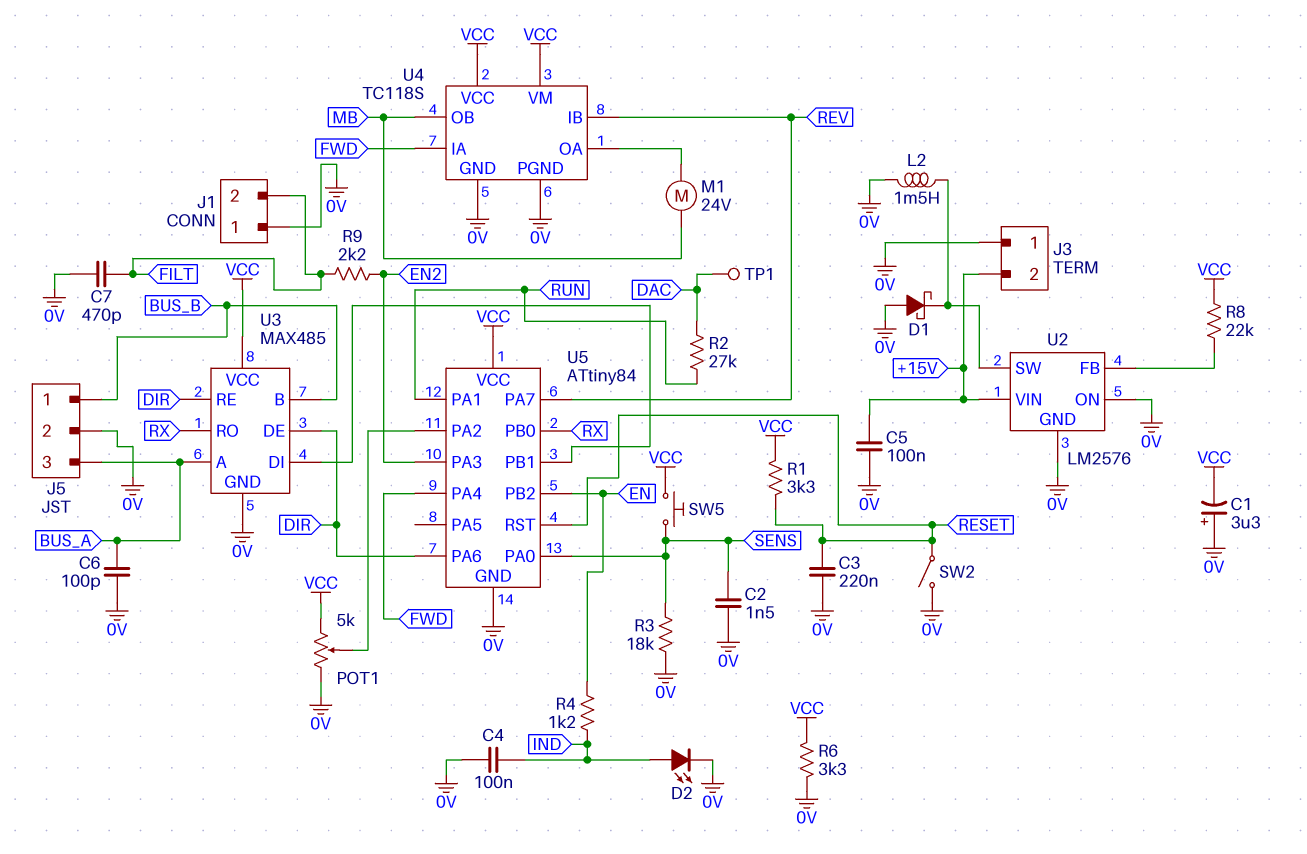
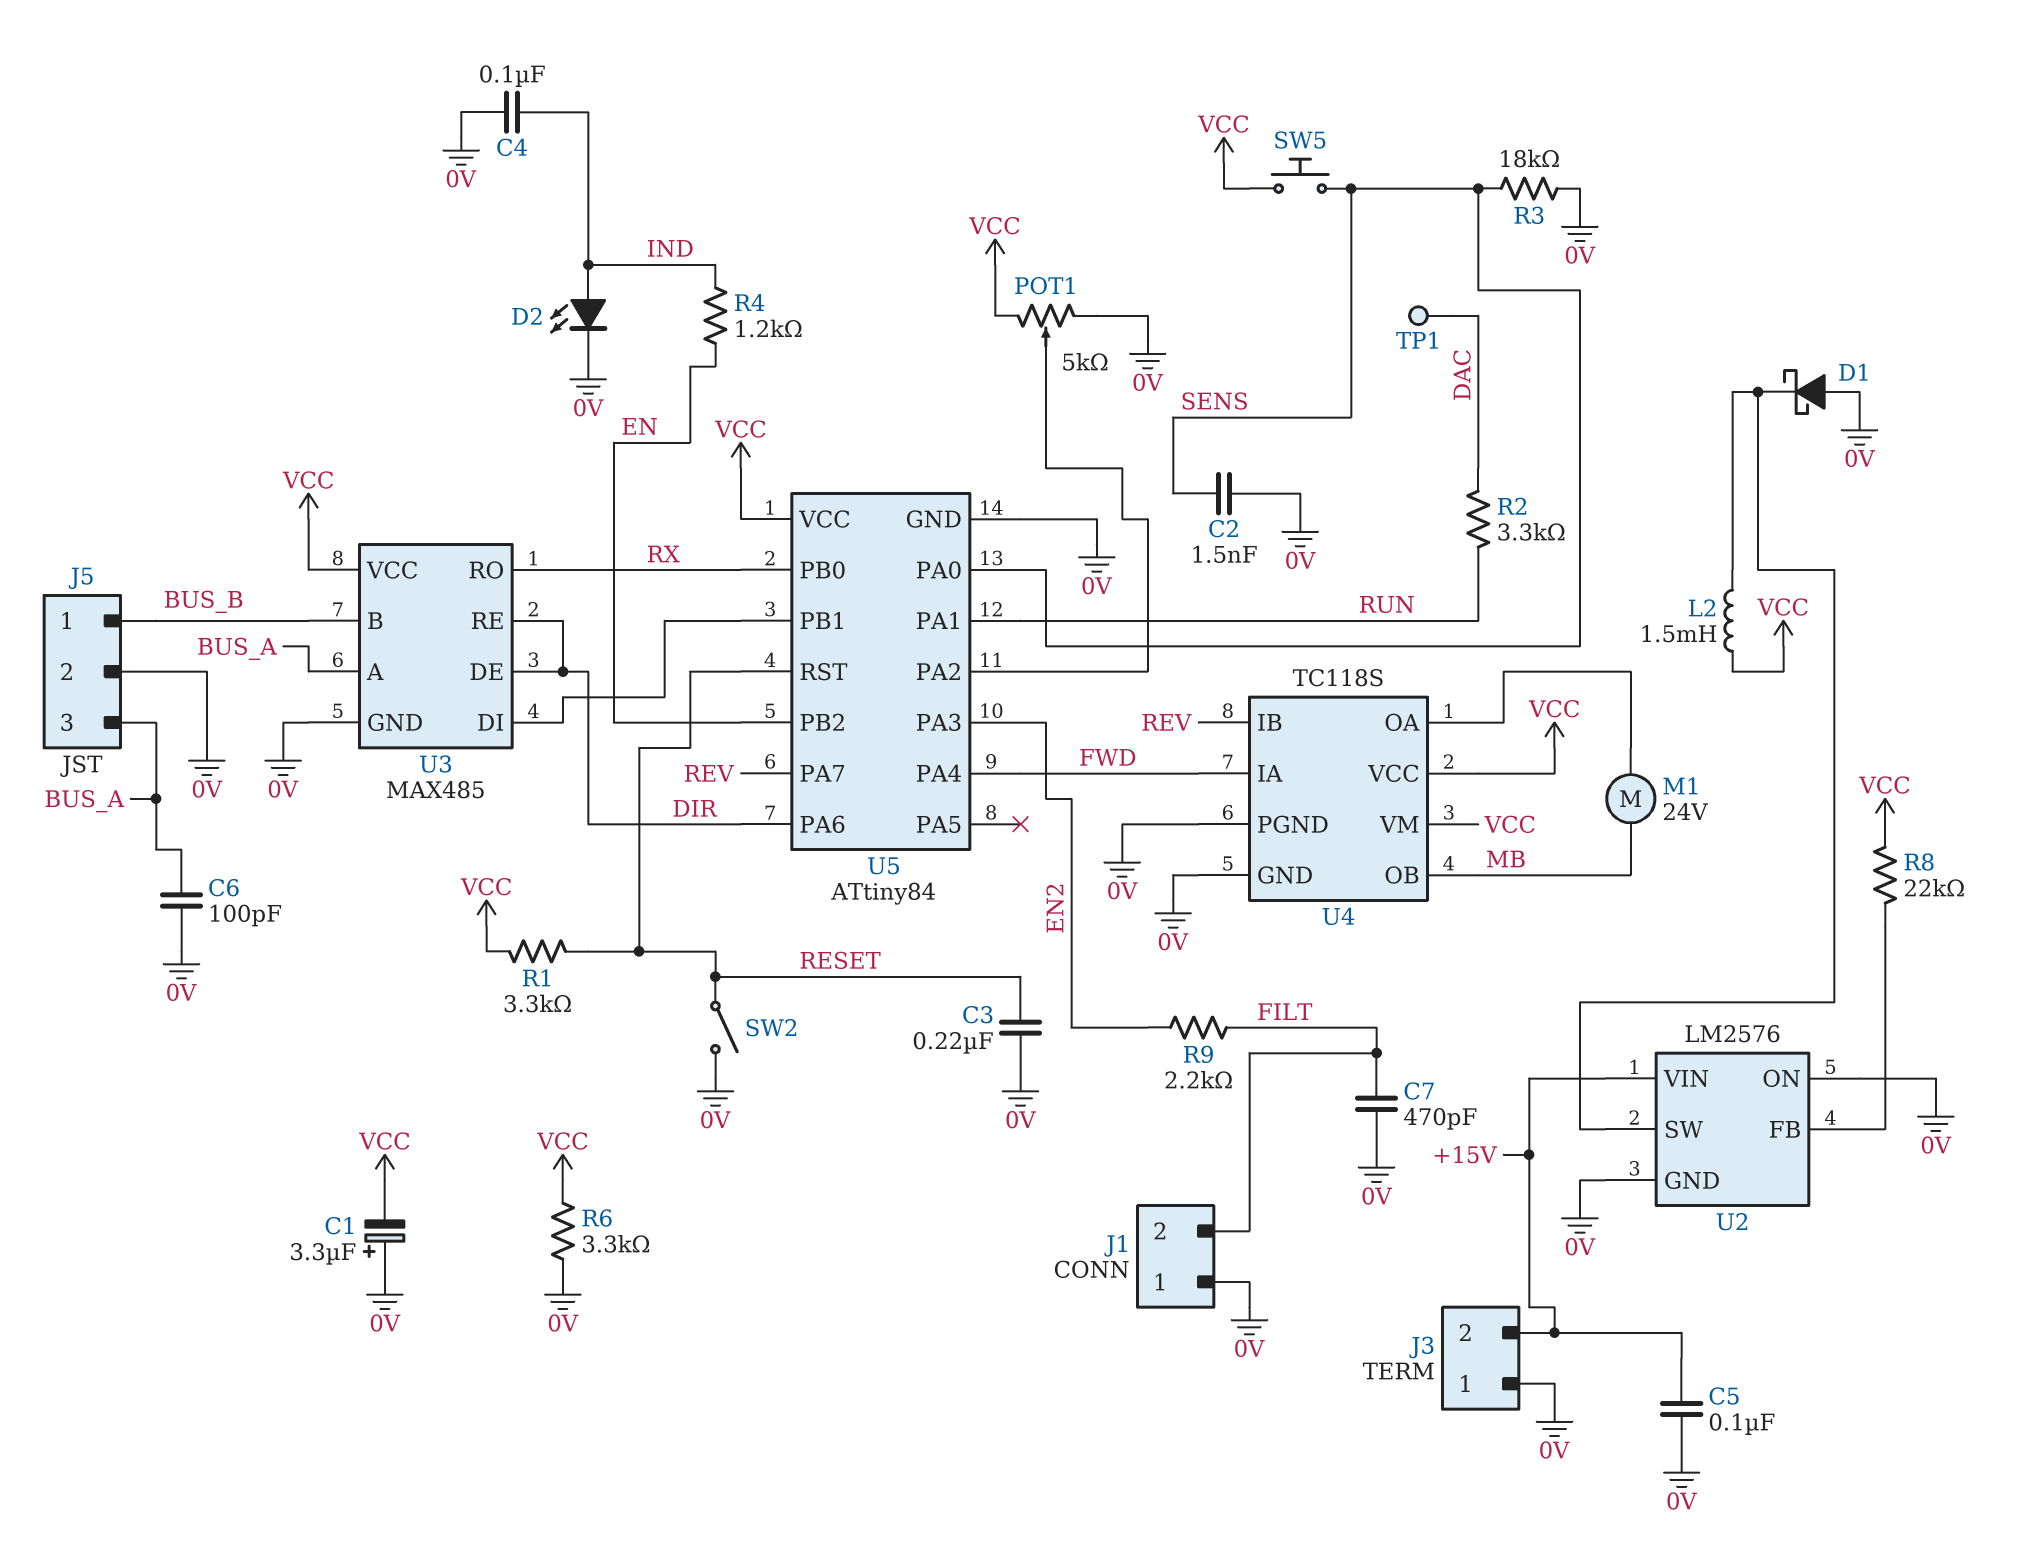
L2: 1.5mH (0V, U2/SW) -> 1.5mH (U2/SW, VCC)
R2: 27k (DAC, RUN) -> 3.3k (DAC, RUN)

